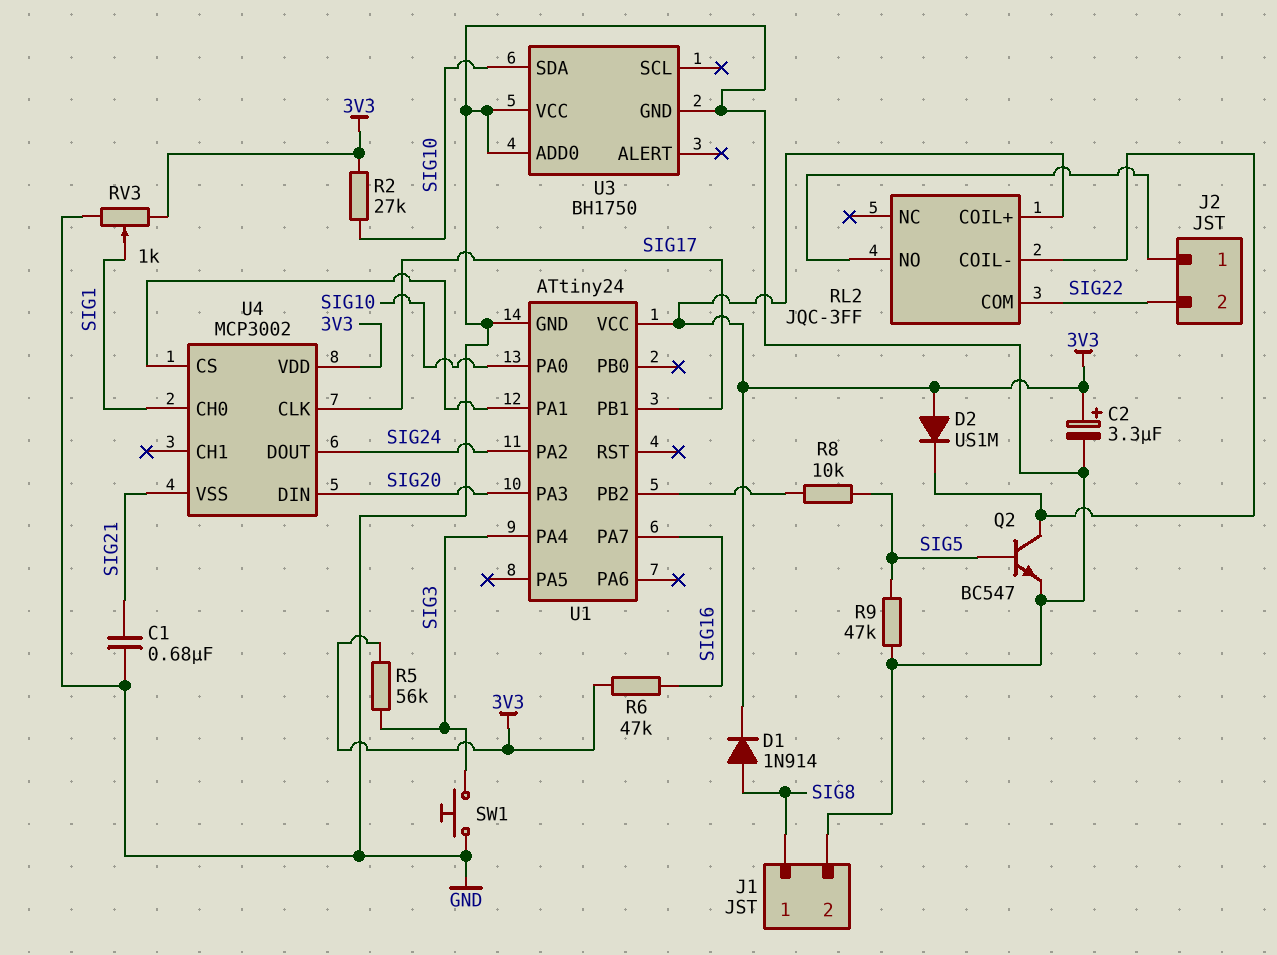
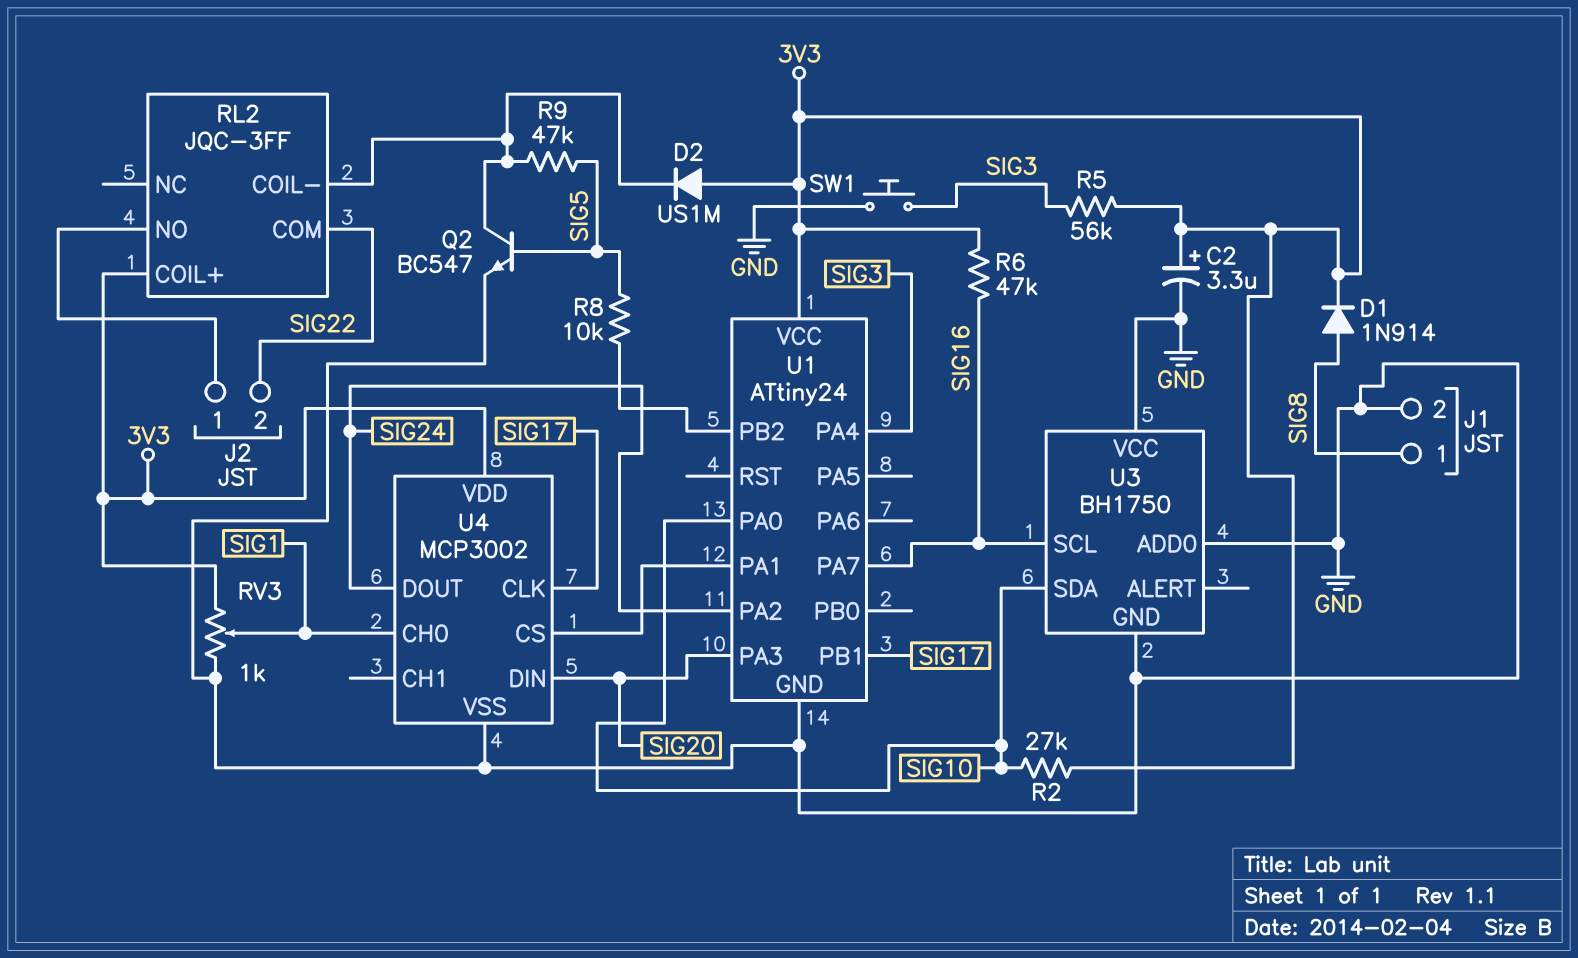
C1: 680nF (GND, SIG21) -> none
R9: 47k (GND, SIG5) -> 47k (RL2/COIL-, SIG5)
U3 pin SCL: none -> SIG16
U4 pin VSS: SIG21 -> GND

